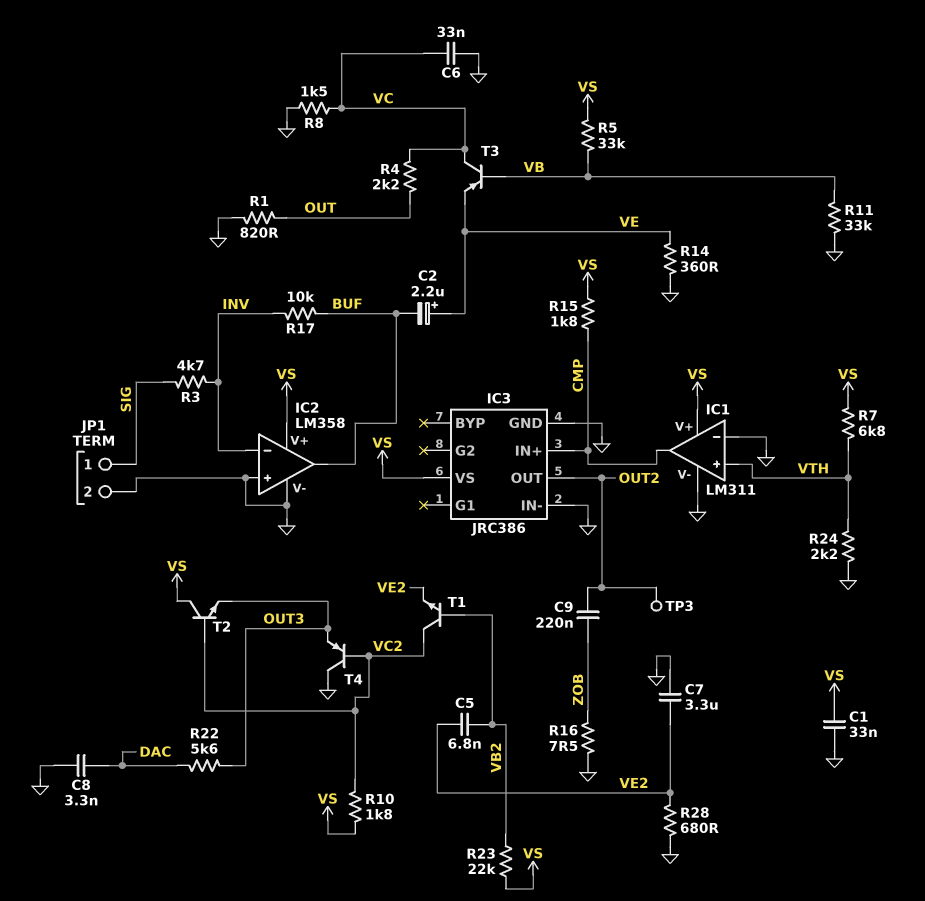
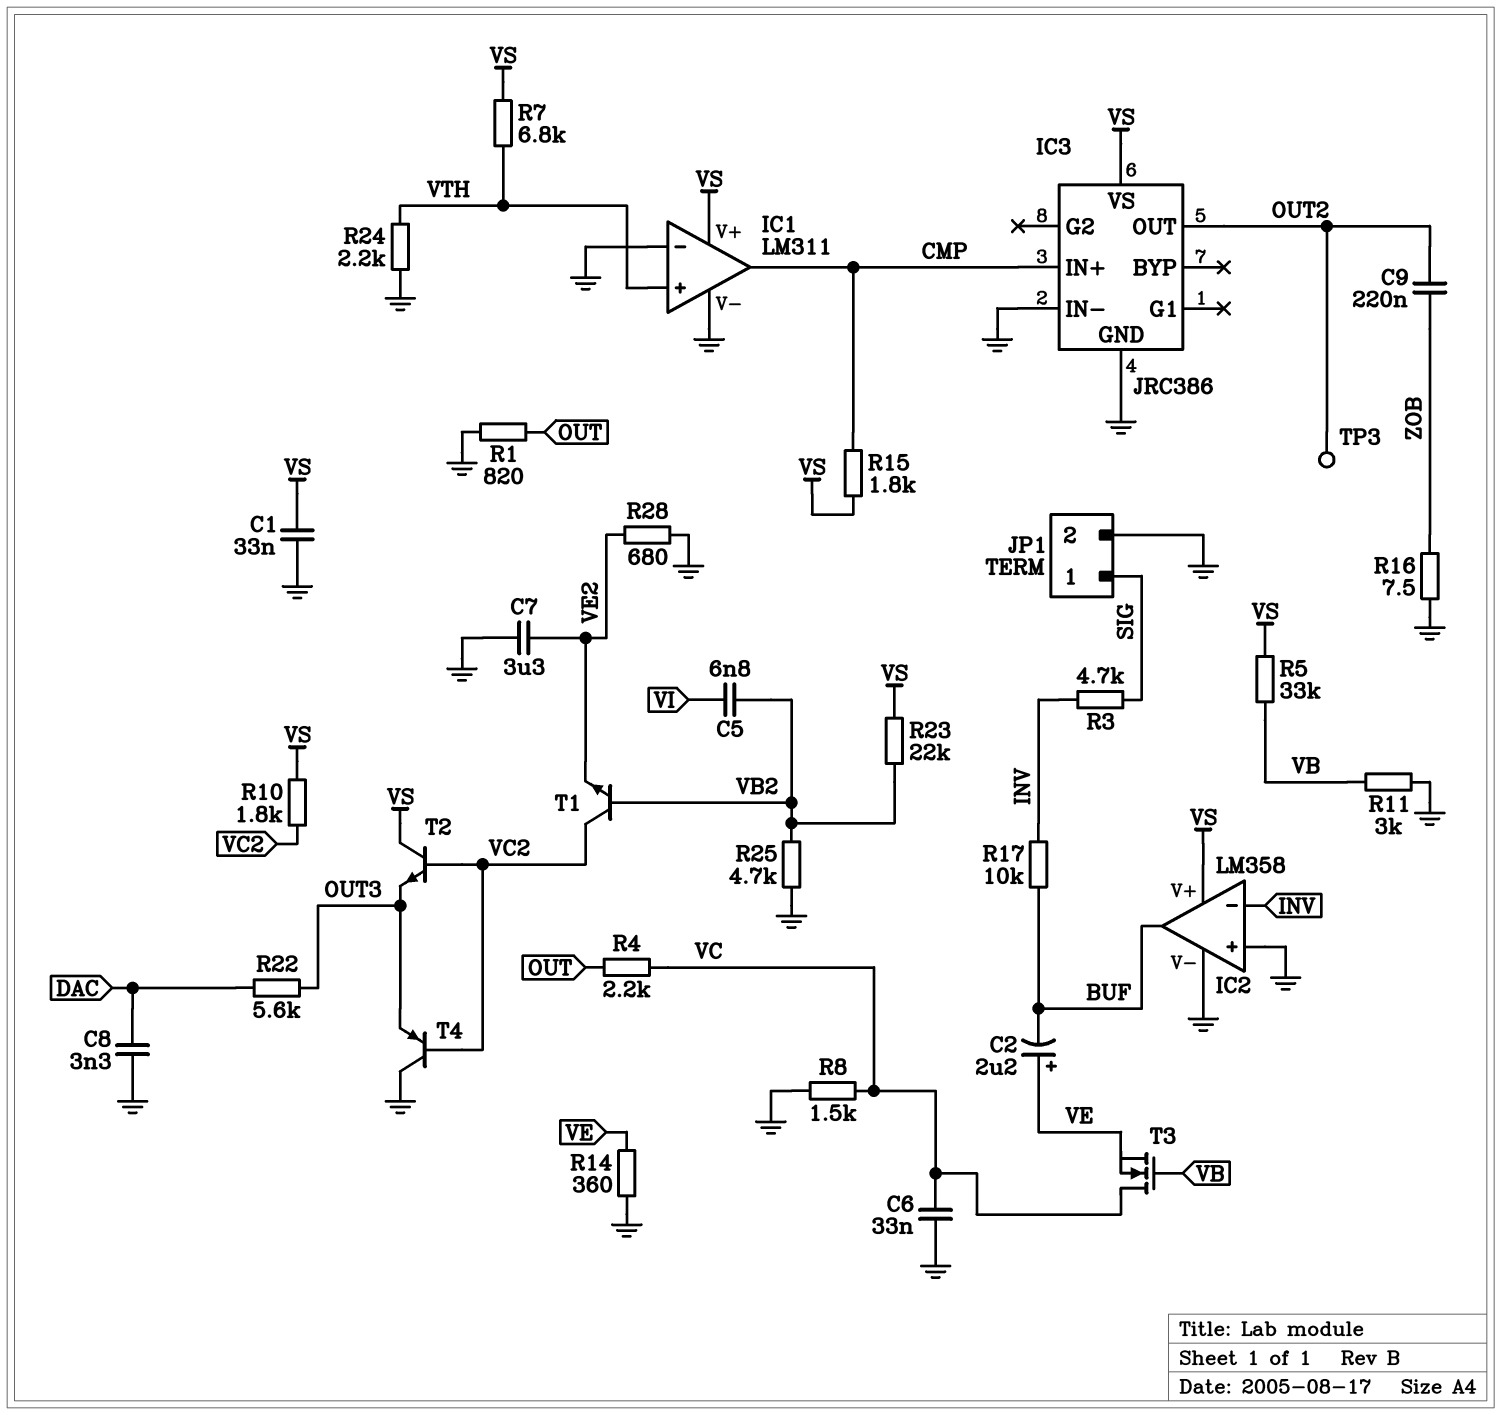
C5: 6.8nF (VB2, VE2) -> 6.8nF (VB2, VI)
R11: 33k (GND, VB) -> 3k (GND, VB)
R25: none -> 4.7k (GND, VB2)
T3: PNP (B VB, C VC, E VE) -> NMOS (G VB, D VC, S VE)

